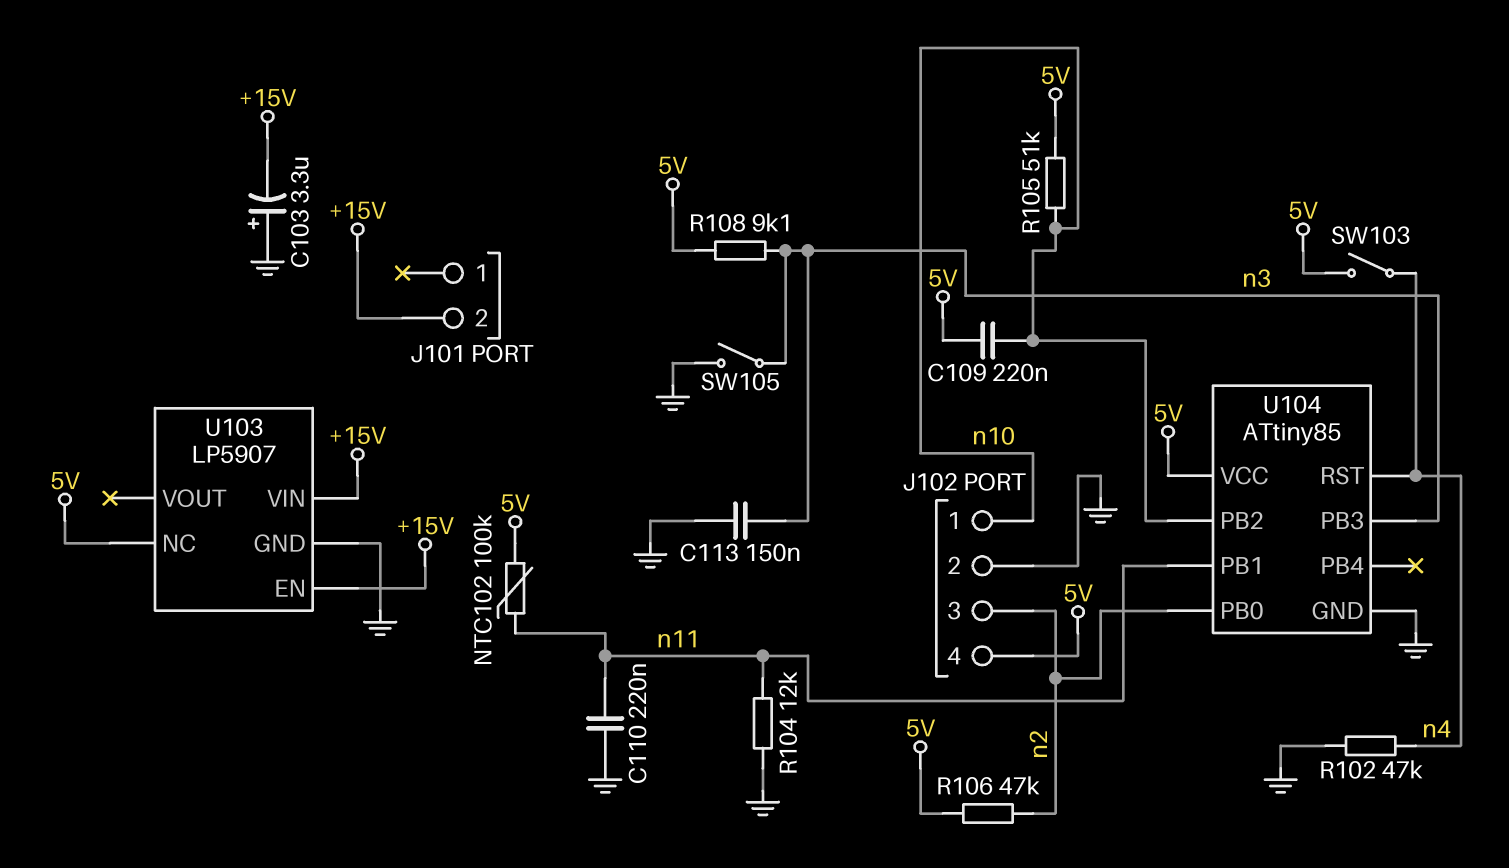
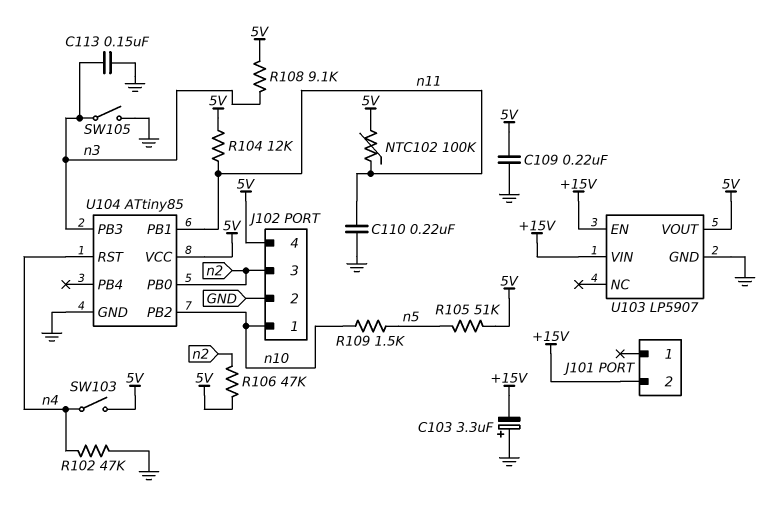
C109: 220nF (5V, n10) -> 220nF (5V, GND)
R104: 12k (GND, n11) -> 12k (5V, n11)
R105: 51k (5V, n10) -> 51k (5V, n5)
R109: none -> 1.5k (n5, n10)
U103 pin NC: 5V -> none
U103 pin VOUT: none -> 5V

